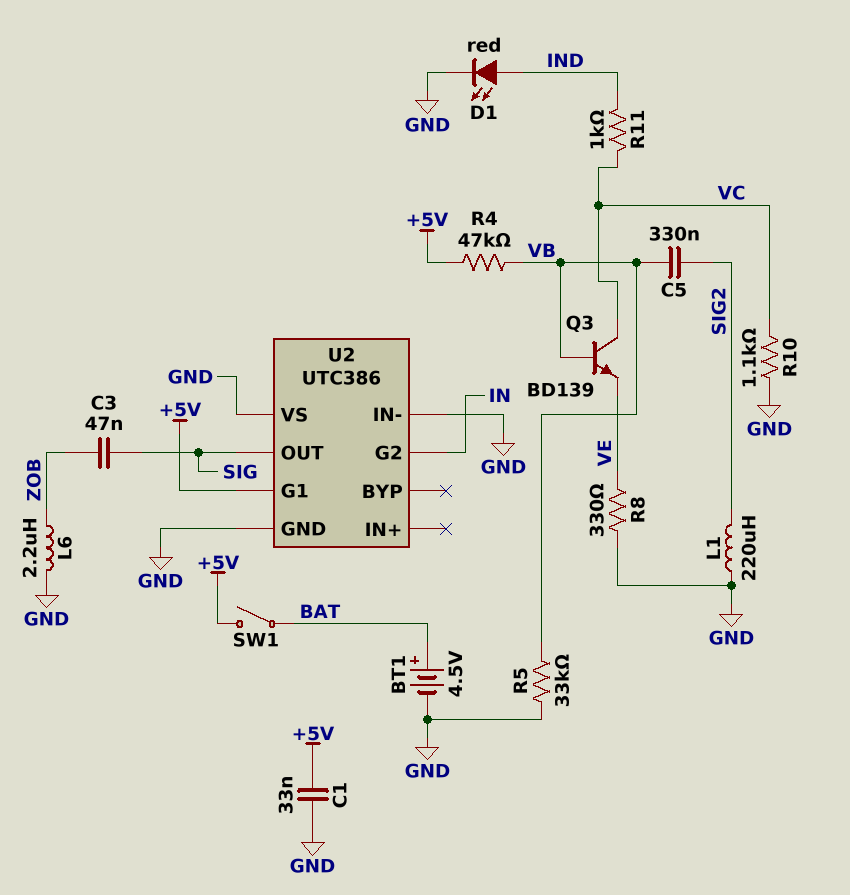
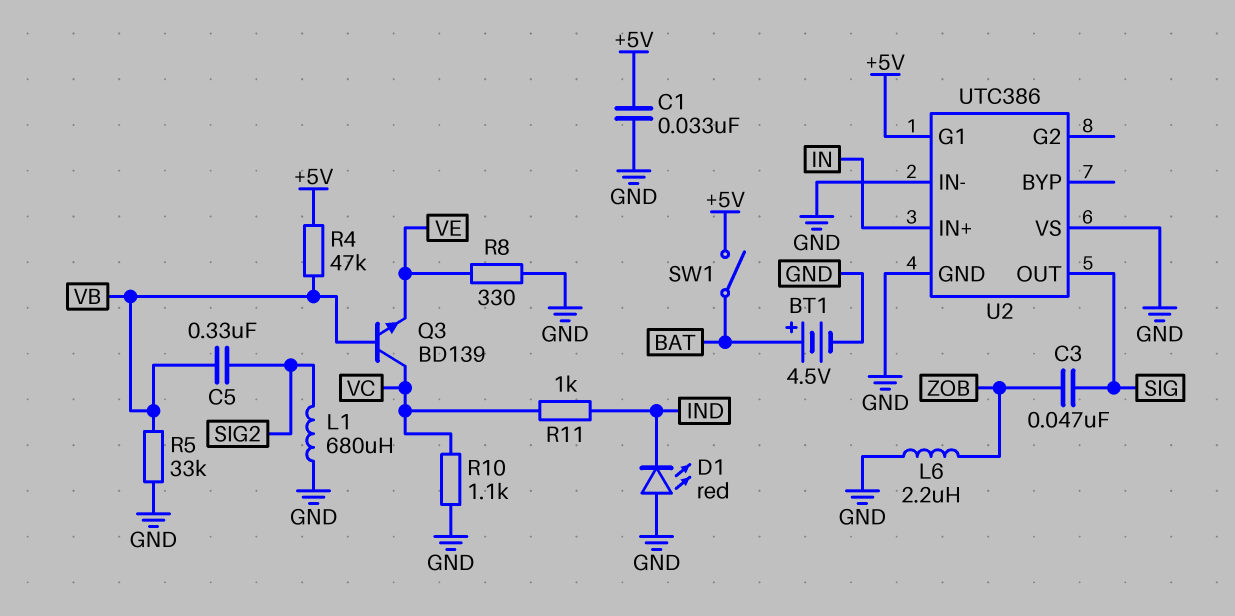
D1: LED red (A IND, K GND) -> LED red (A GND, K IND)
L1: 220uH (GND, SIG2) -> 680uH (GND, SIG2)
U2 pin G2: IN -> none
U2 pin IN+: none -> IN

